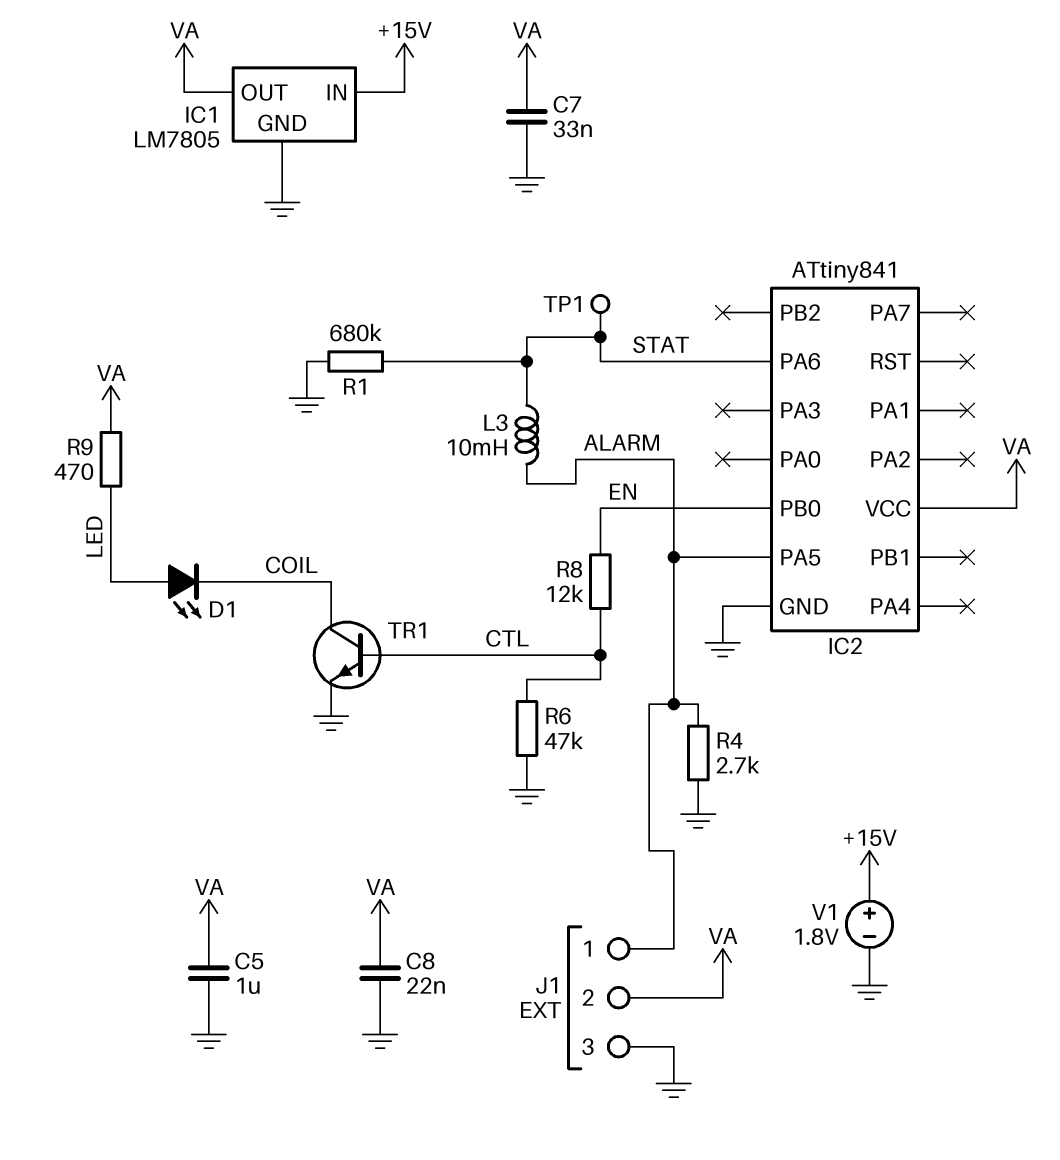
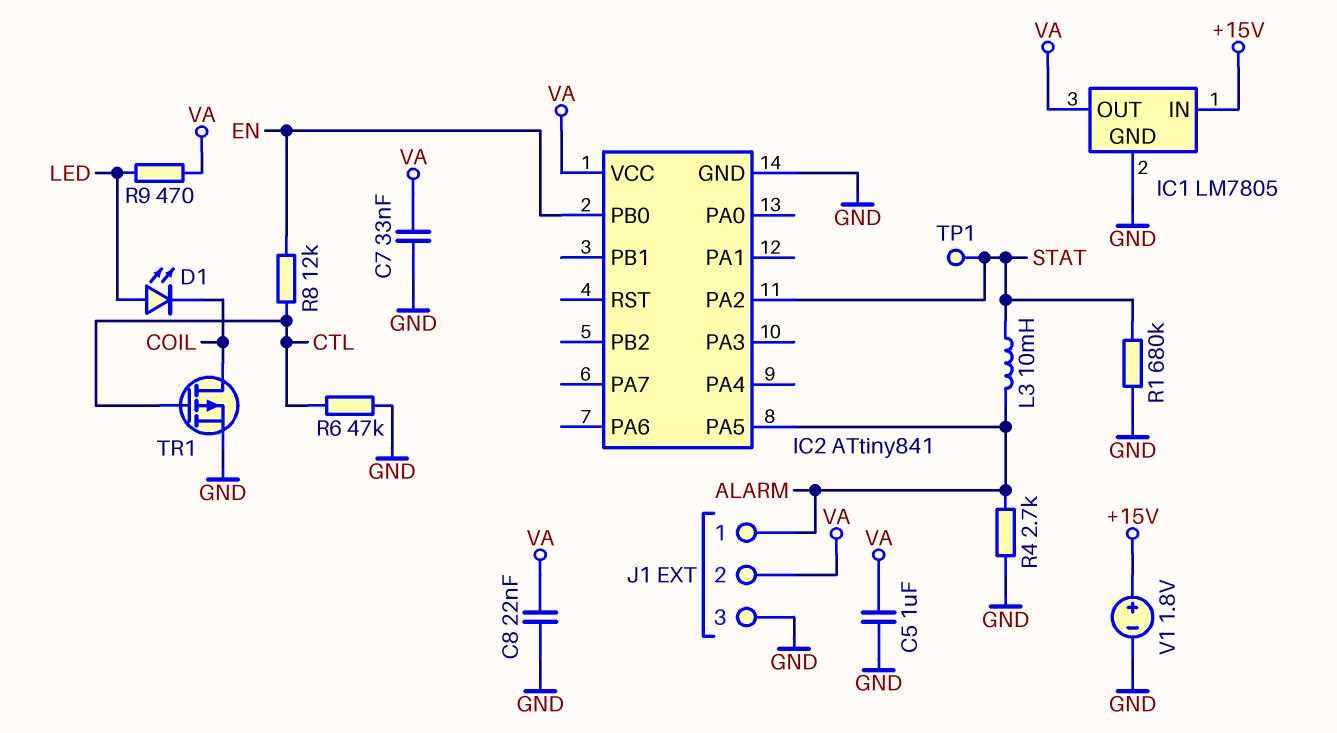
IC2 pin PA2: none -> STAT
IC2 pin PA6: STAT -> none
TR1: NPN (B CTL, C COIL, E GND) -> PMOS (G CTL, D COIL, S GND)

